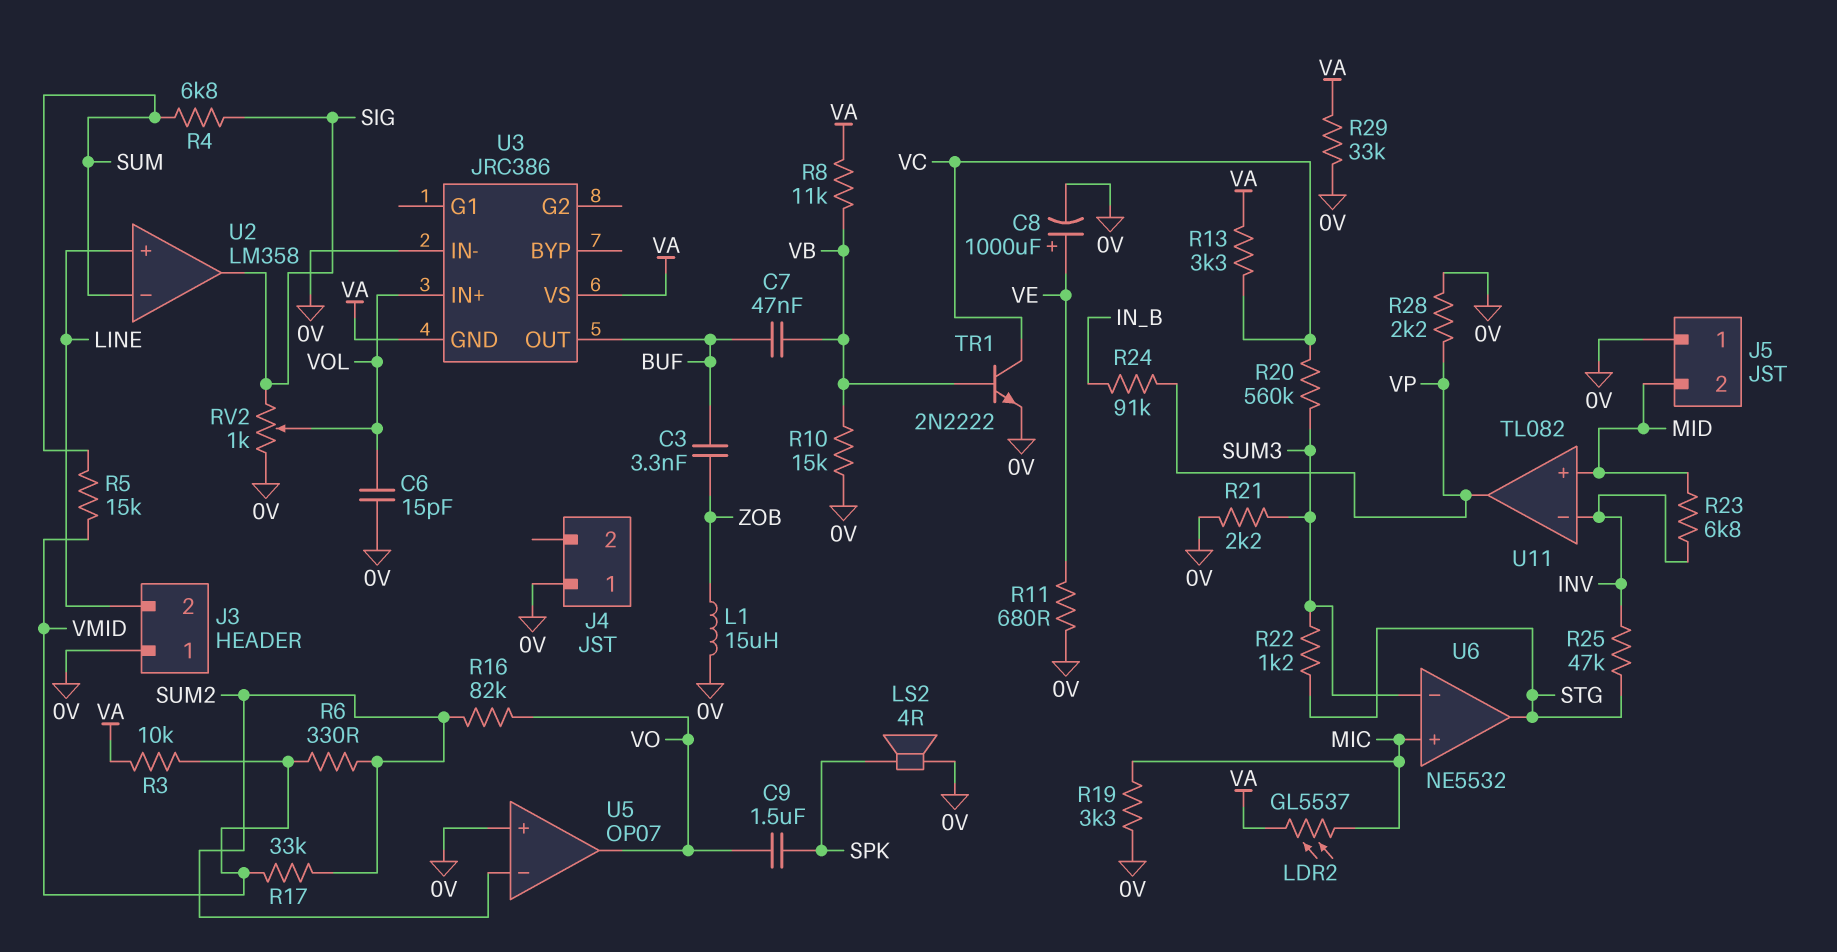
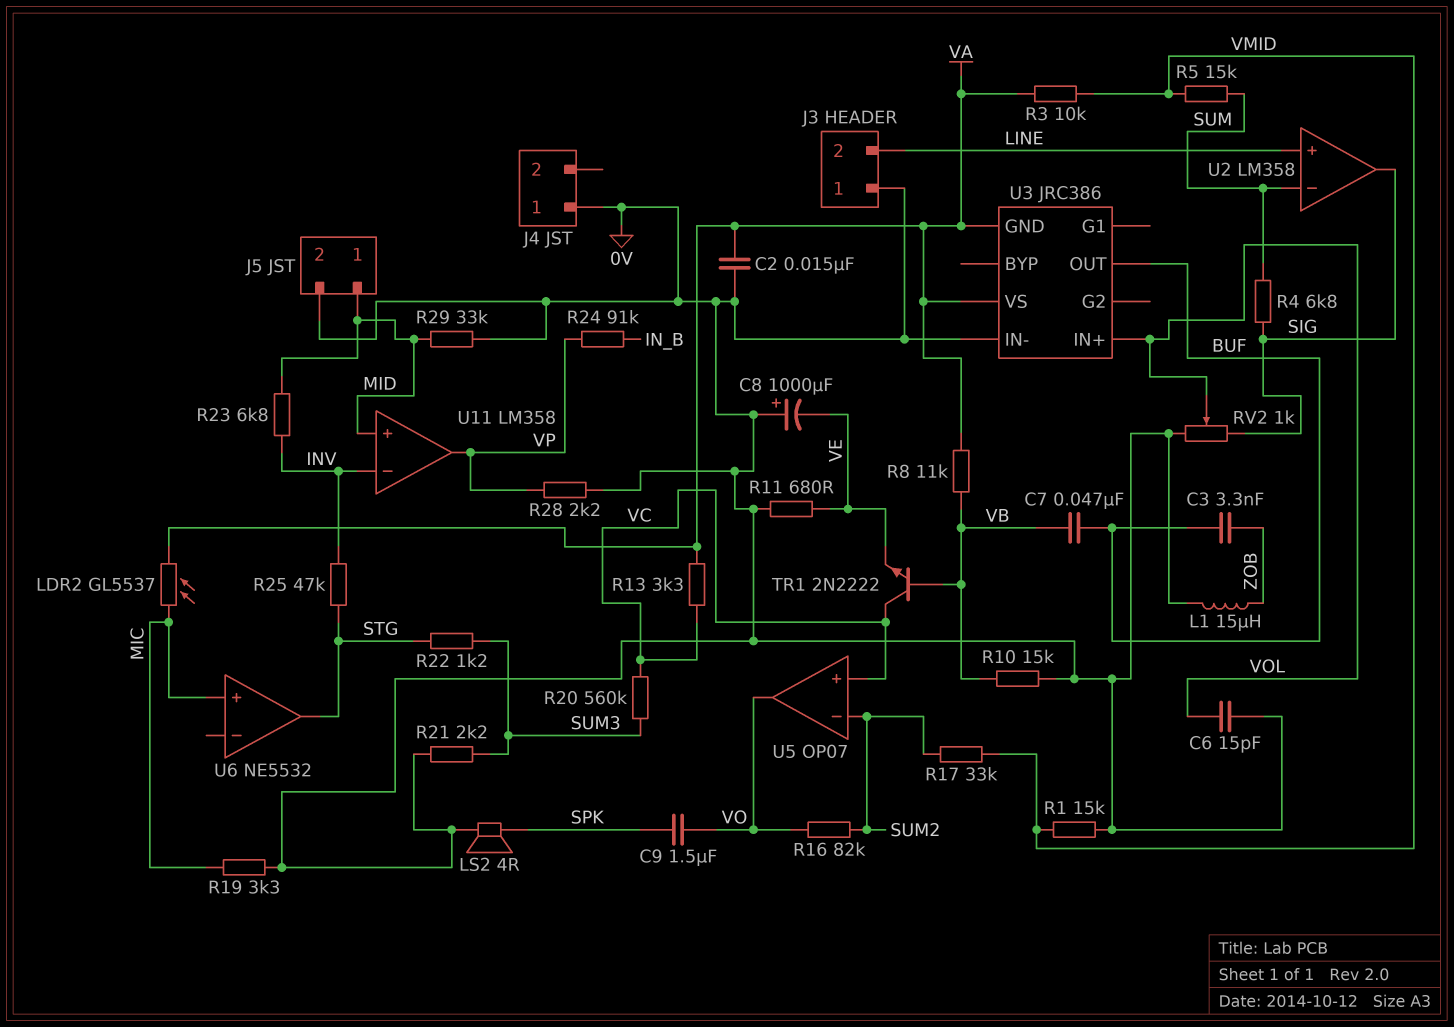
C2: none -> 15nF (0V, VA)
C8: 1000uF (plus VE, minus 0V) -> 1000uF (plus 0V, minus VE)
J5 pin 1: 0V -> MID
J5 pin 2: MID -> 0V
R1: none -> 15k (0V, VMID)
R6: 330 (SUM2, VMID) -> none
R29: 33k (0V, VA) -> 33k (0V, MID)
TR1: NPN 2N2222 (B VB, C VC, E 0V) -> NPN 2N2222 (B VB, C VC, E VE)
U5 pin in+: 0V -> VC
U6 pin in-: SUM3 -> none
U11: TL082 -> LM358

